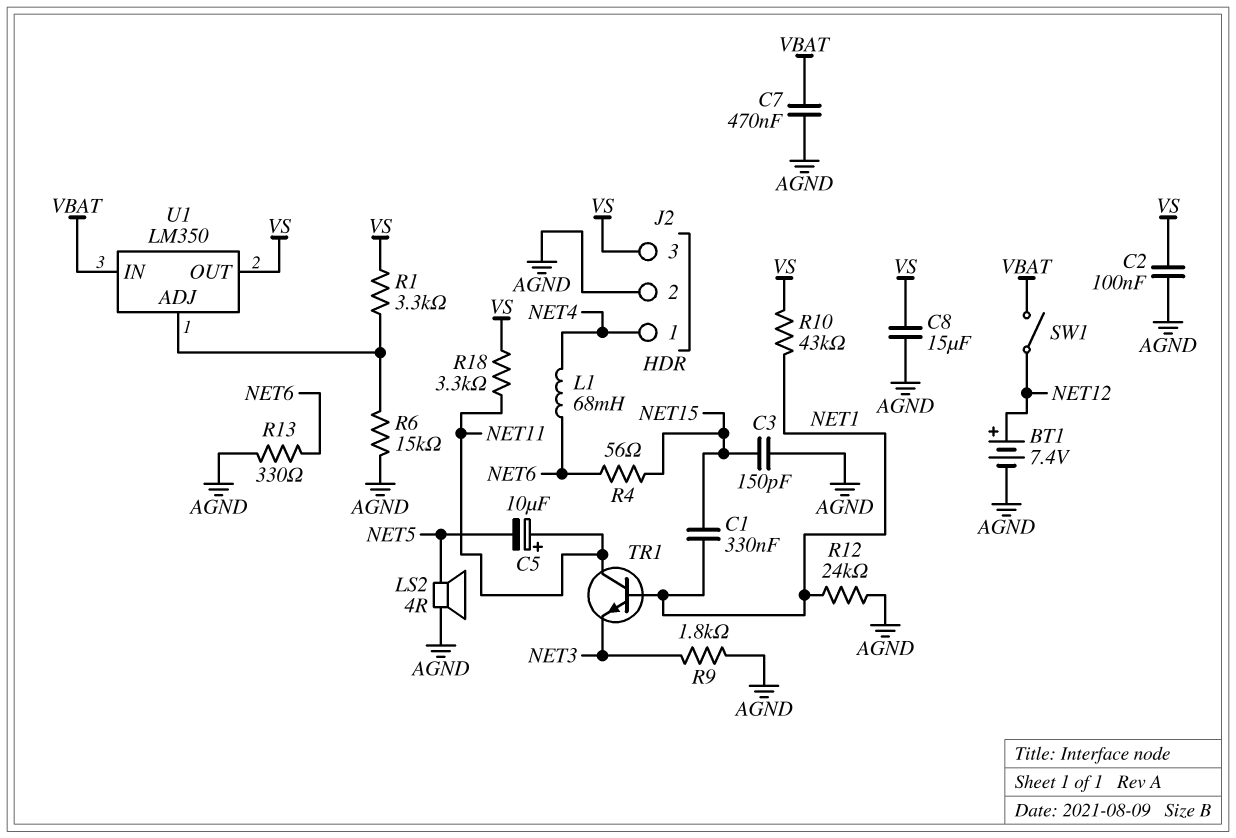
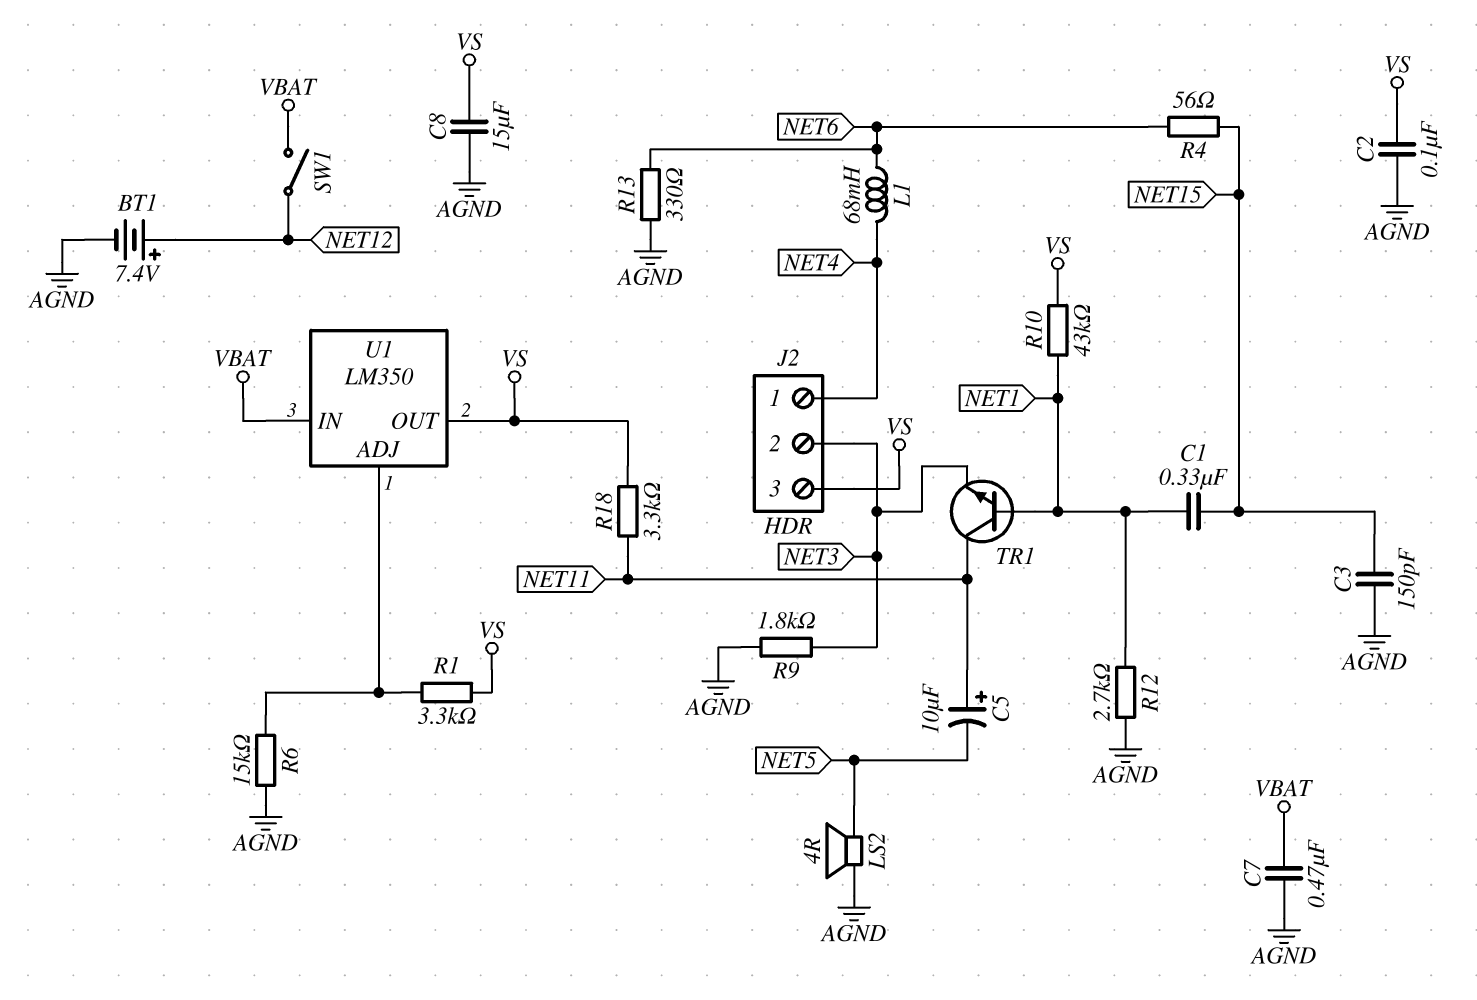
J2 pin 2: AGND -> NET3
R12: 24k (AGND, NET1) -> 2.7k (AGND, NET1)

